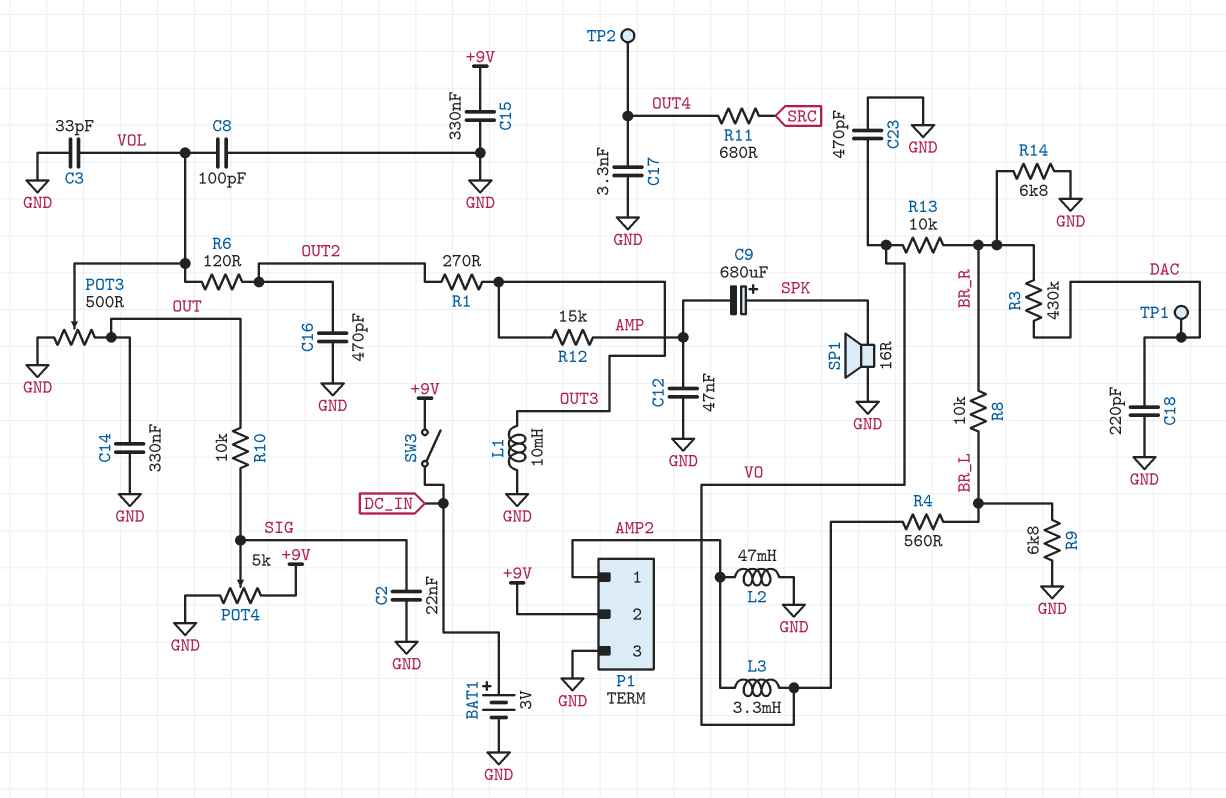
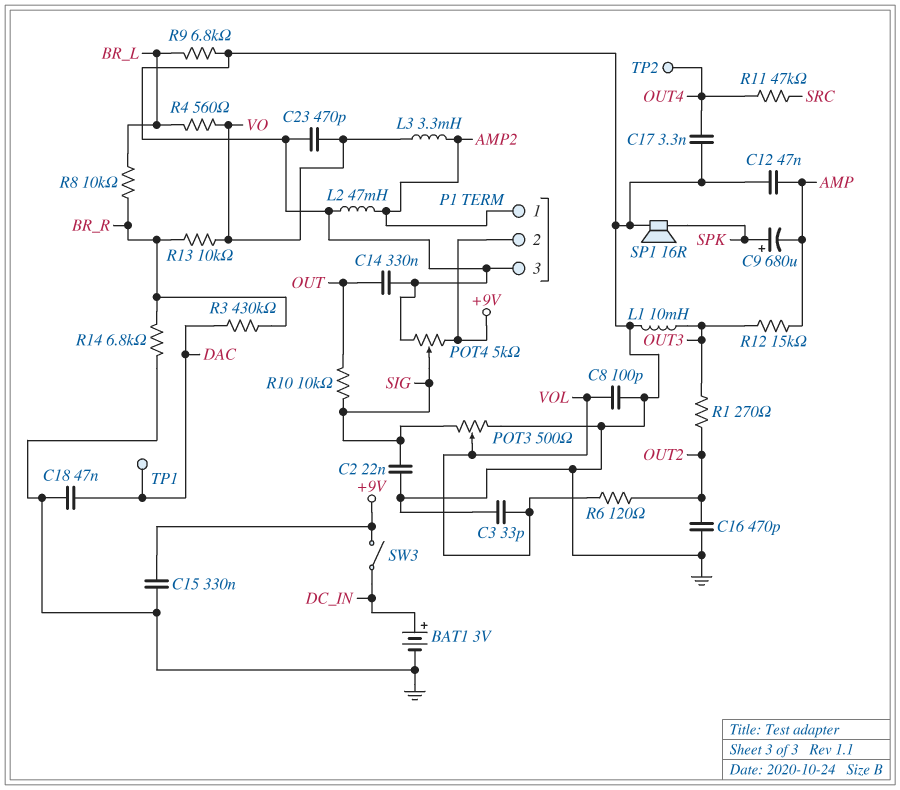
C18: 220pF (DAC, GND) -> 47nF (DAC, GND)
POT3: 500 (GND, OUT, wiper VOL) -> 500 (GND, SIG, wiper VOL)
R11: 680 (OUT4, SRC) -> 47k (OUT4, SRC)

